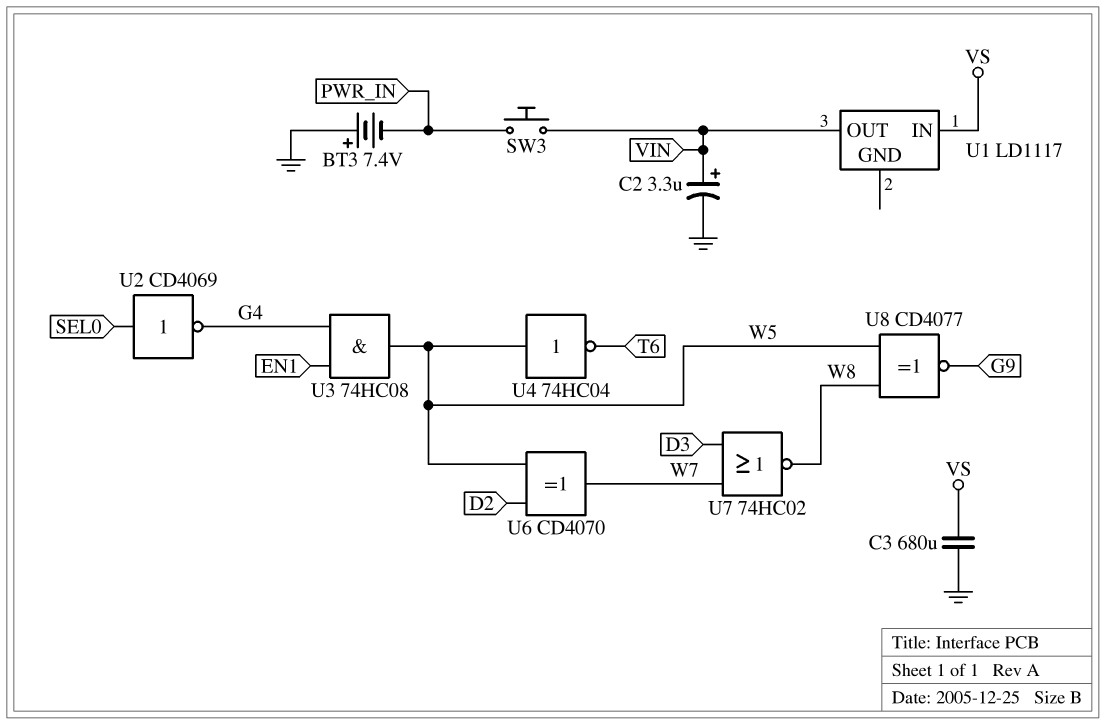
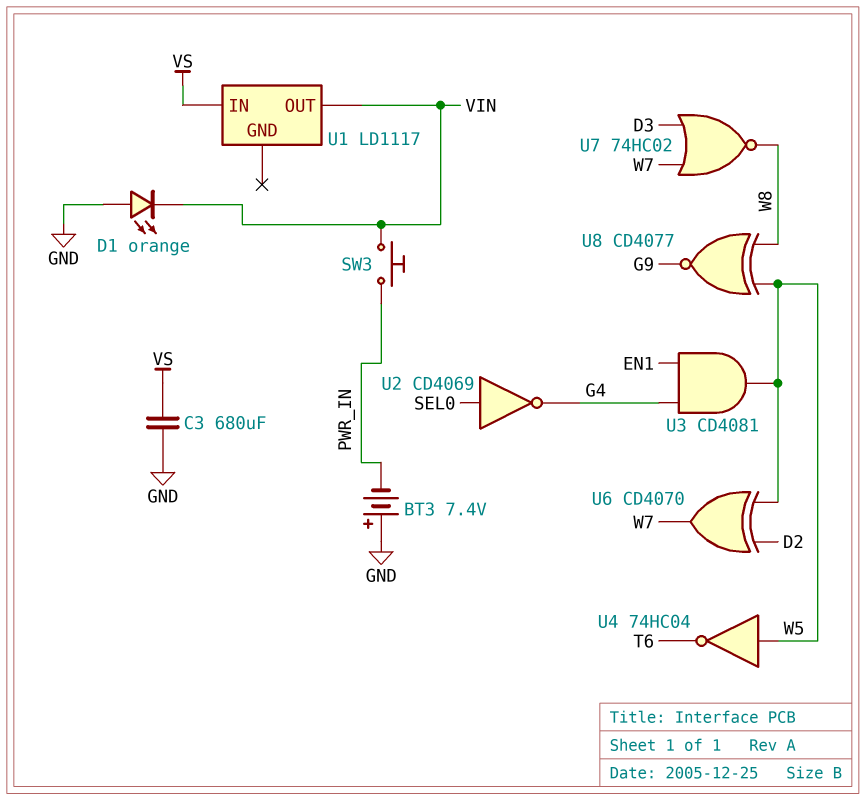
C2: 3.3uF (plus VIN, minus GND) -> none
D1: none -> LED orange (A GND, K VIN)
U3: AND 74HC08 (in EN1, in G4, out W5) -> AND CD4081 (in EN1, in G4, out W5)

